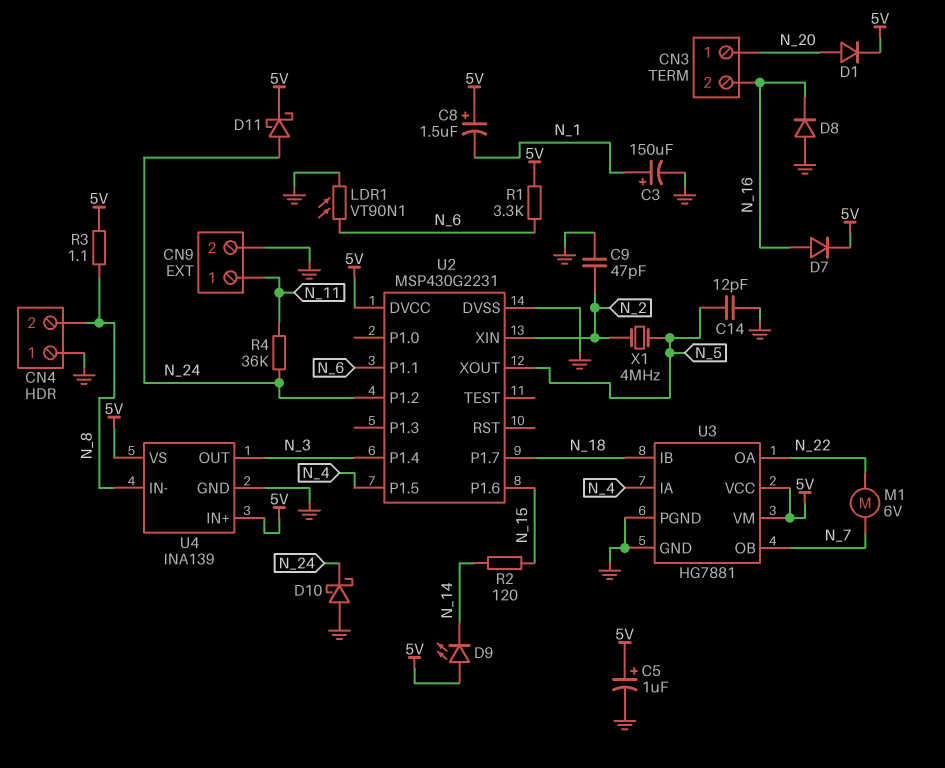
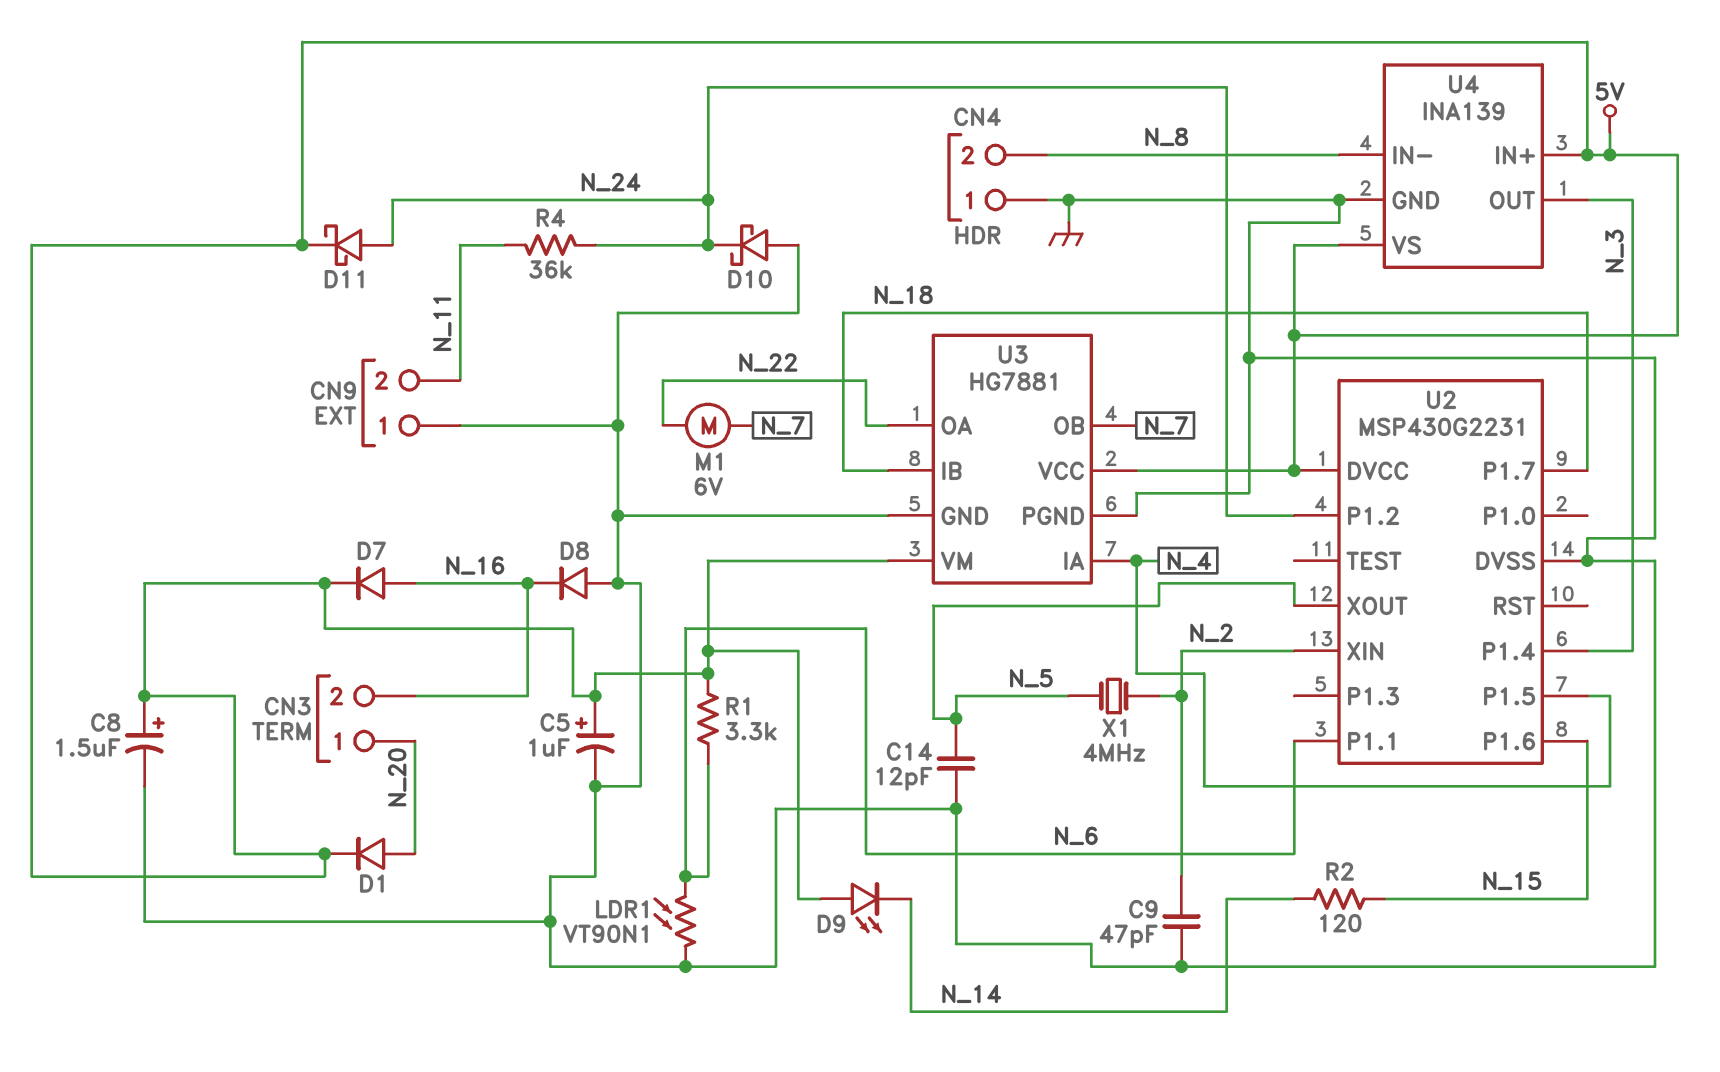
C3: 150uF (plus N_1, minus GND) -> none
C8: 1.5uF (plus 5V, minus N_1) -> 1.5uF (plus 5V, minus GND)
CN9 pin 1: N_11 -> GND
CN9 pin 2: GND -> N_11
R3: 1.1 (5V, N_8) -> none

